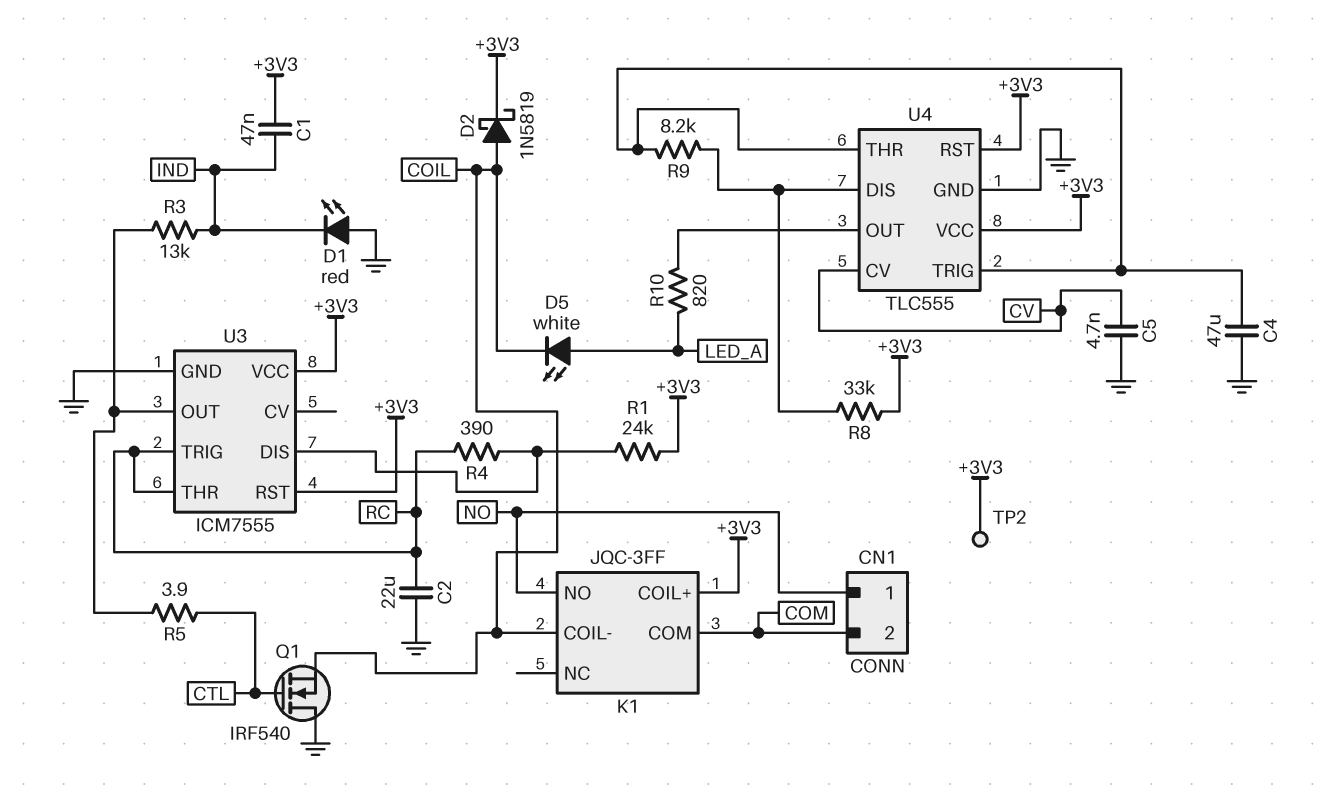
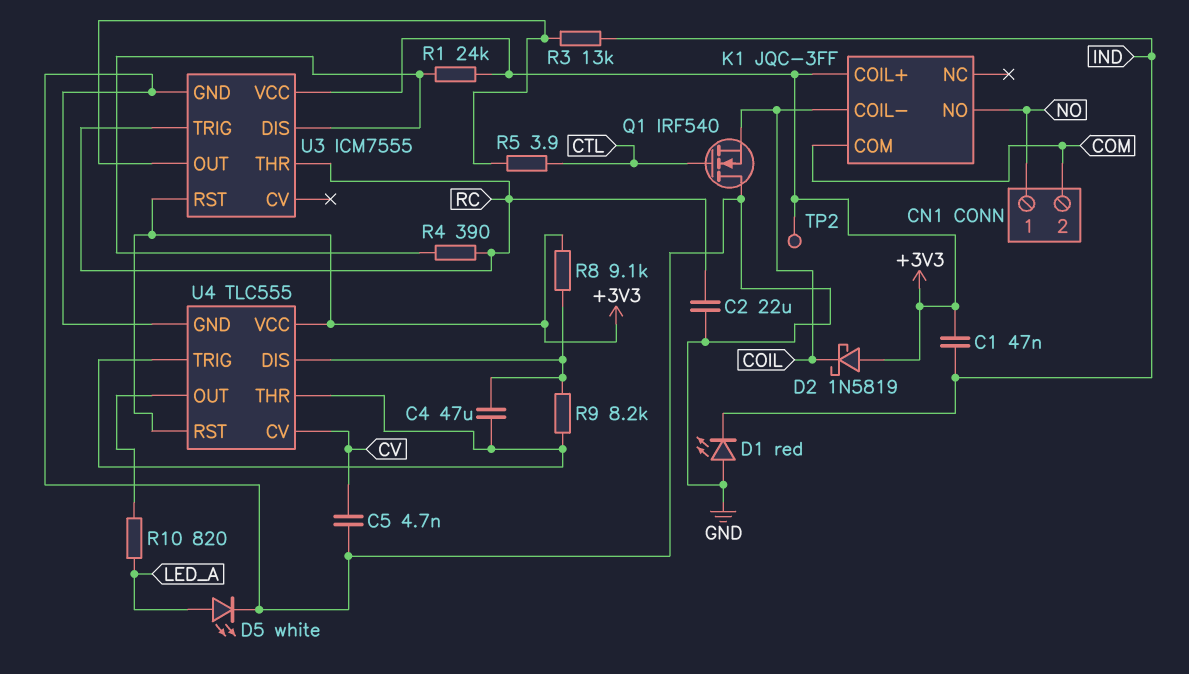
C4: 47uF (GND, U4/THR) -> 47uF (U4/DIS, U4/THR)
D2: schottky 1N5819 (A COIL, K +3V3) -> schottky 1N5819 (A +3V3, K COIL)
D5: LED white (A LED_A, K COIL) -> LED white (A LED_A, K GND)
R8: 33k (+3V3, U4/DIS) -> 9.1k (+3V3, U4/DIS)

